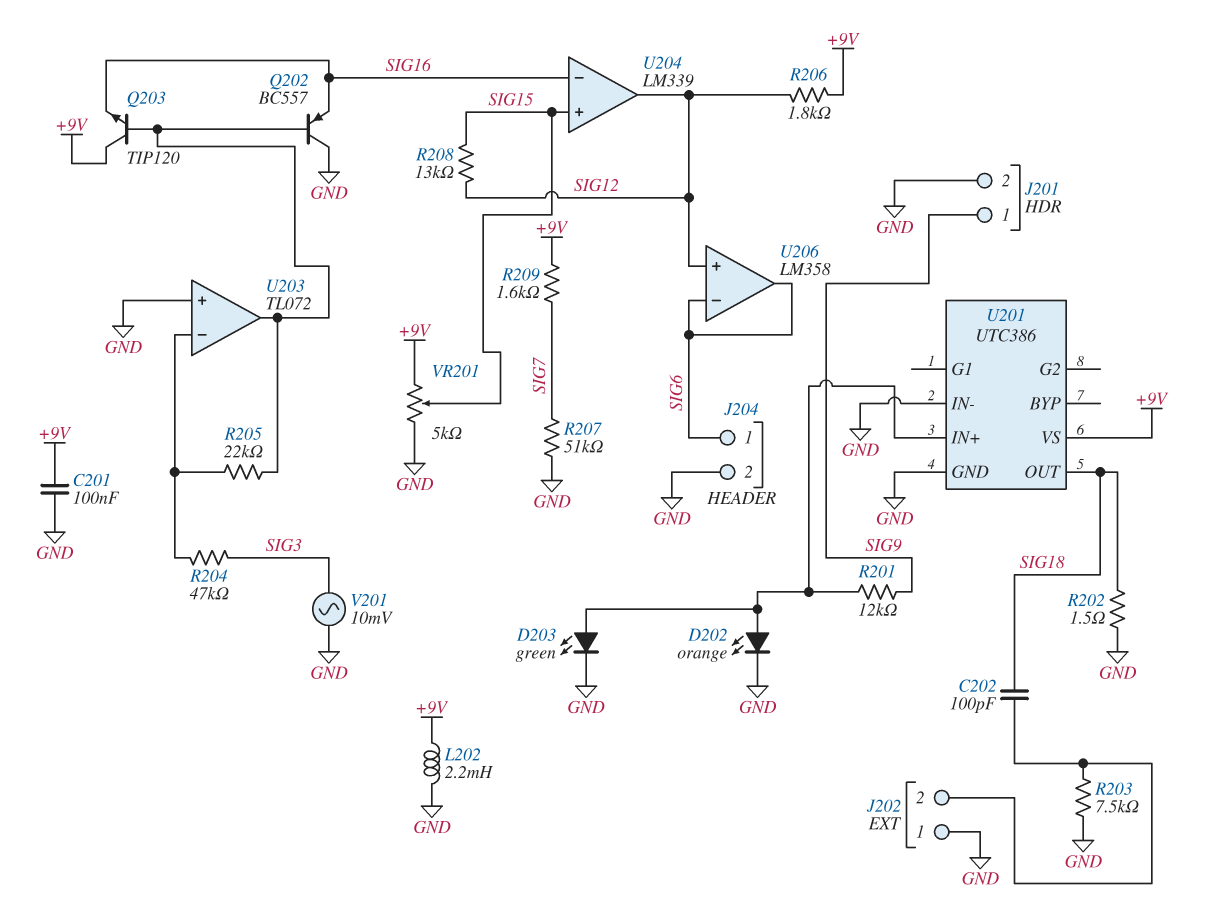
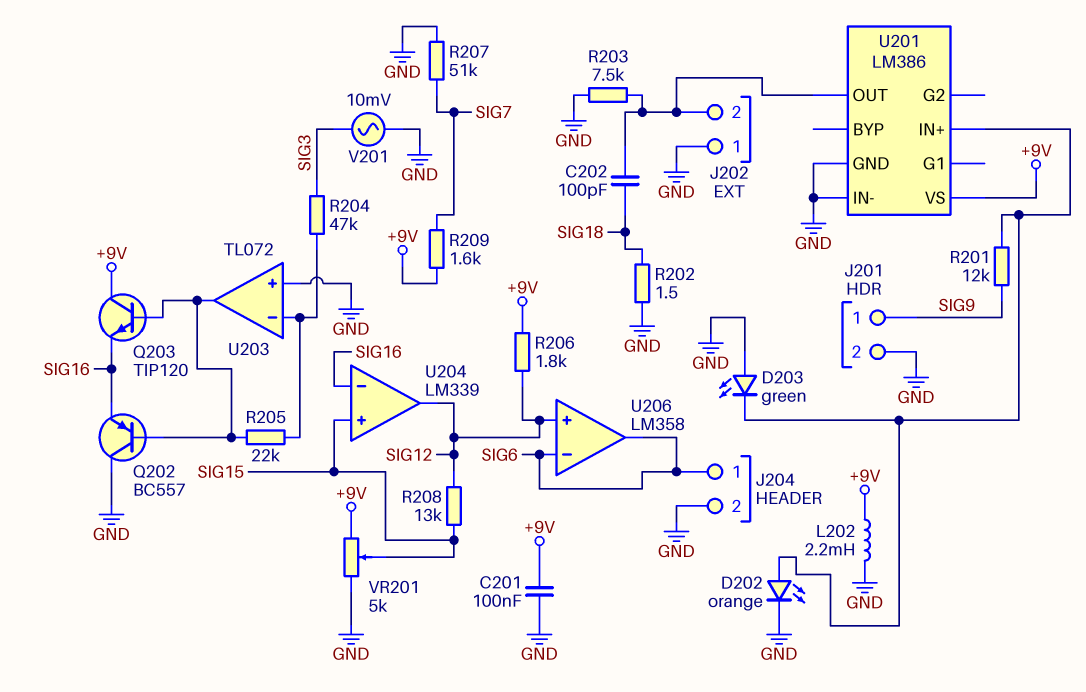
D203: LED green (A U201/IN+, K GND) -> LED green (A GND, K U201/IN+)
U201: UTC386 -> LM386
U201 pin OUT: SIG18 -> J202/2

